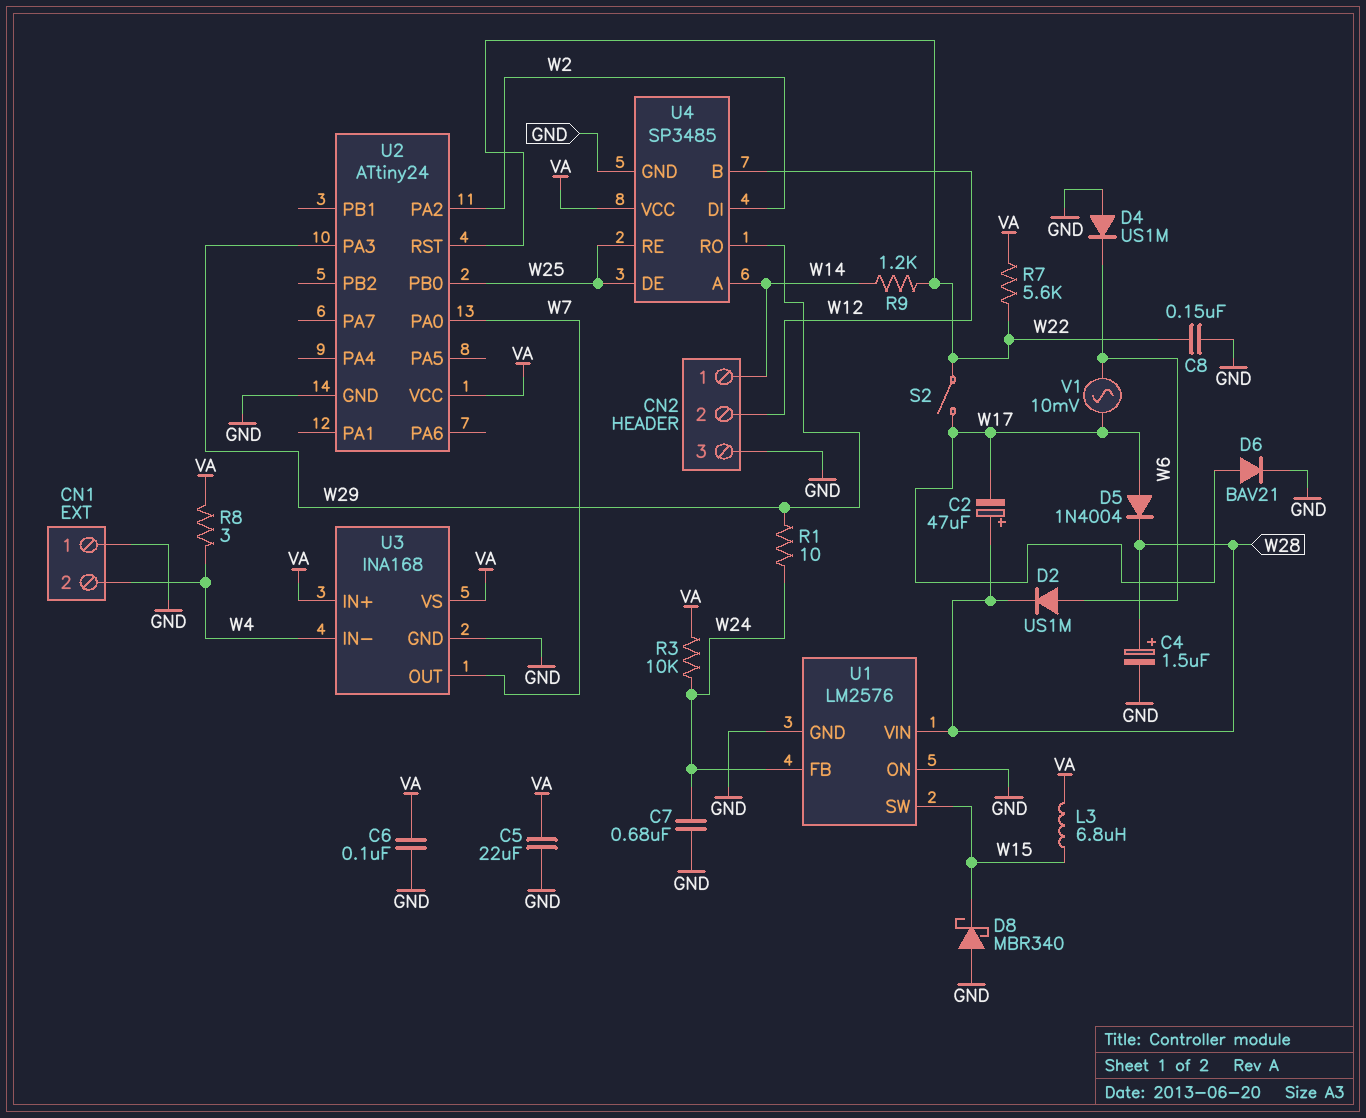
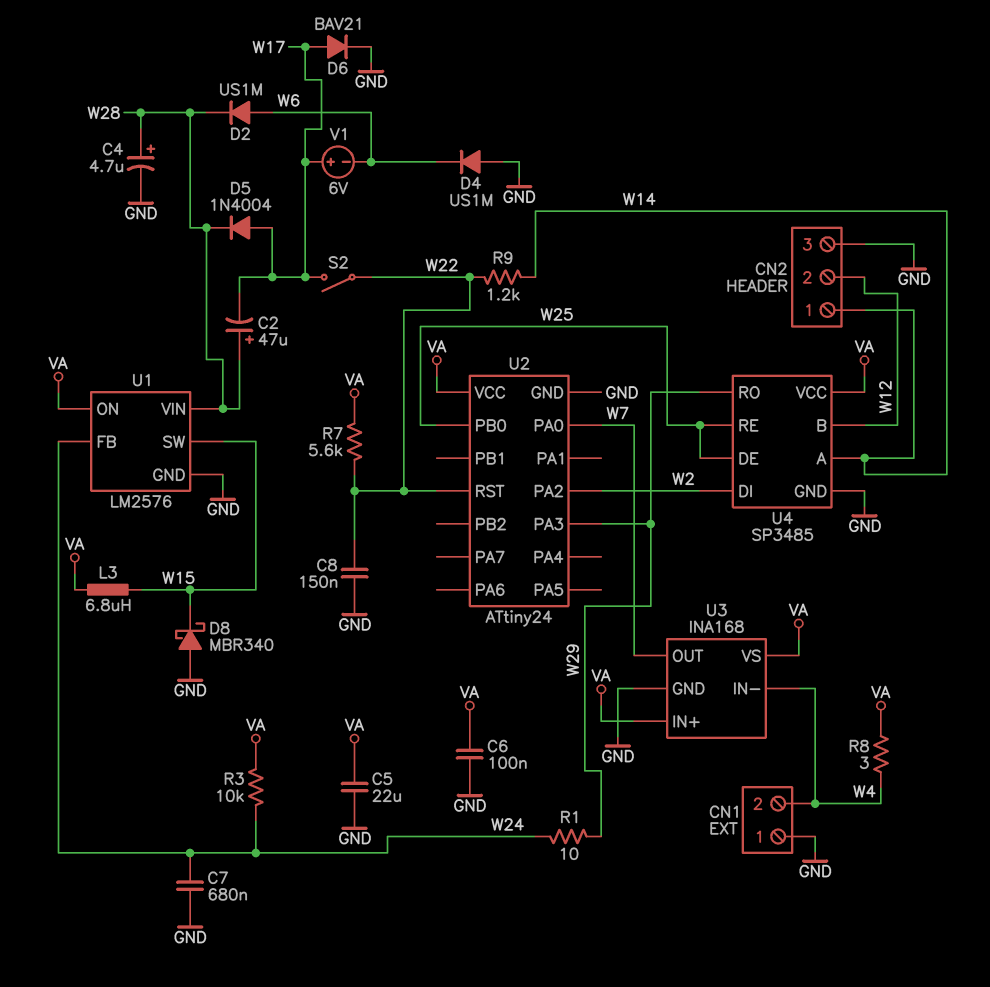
C4: 1.5uF (plus W28, minus GND) -> 4.7uF (plus W28, minus GND)
U1 pin ON: GND -> VA
V1: AC 10mV (W6, W17) -> 6V (plus W17, minus W6)

